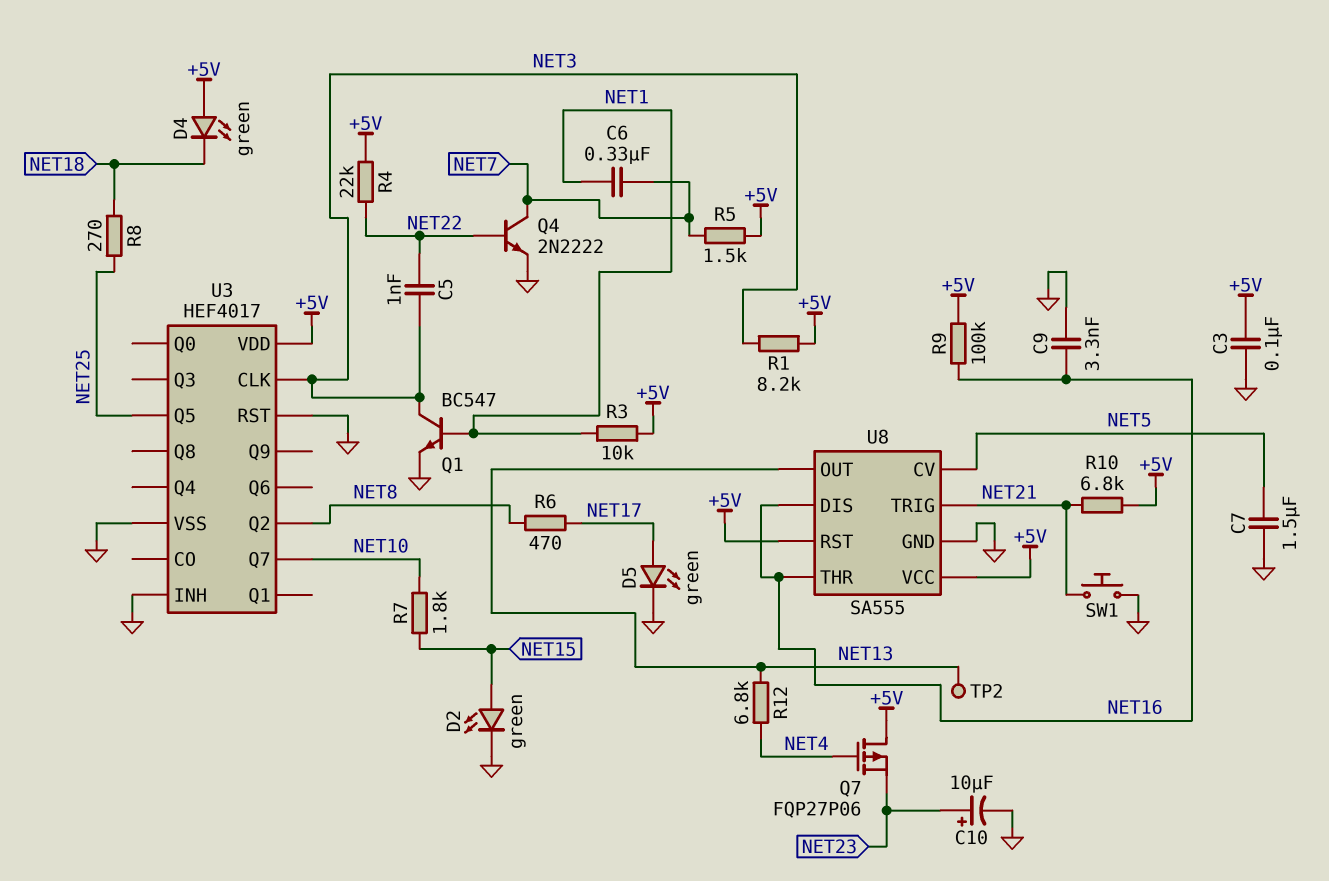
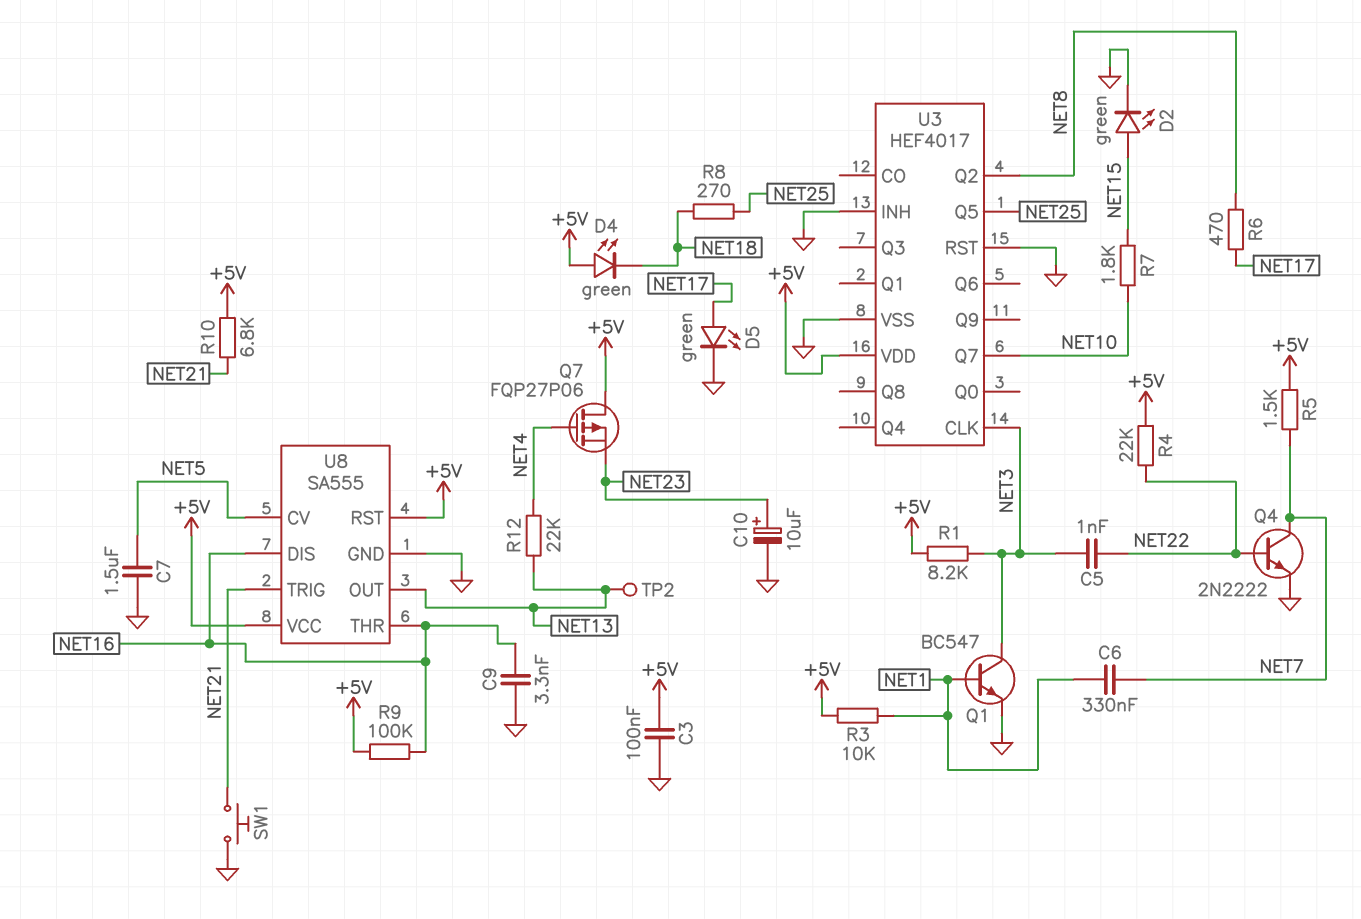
R12: 6.8k (NET4, NET13) -> 22k (NET4, NET13)

